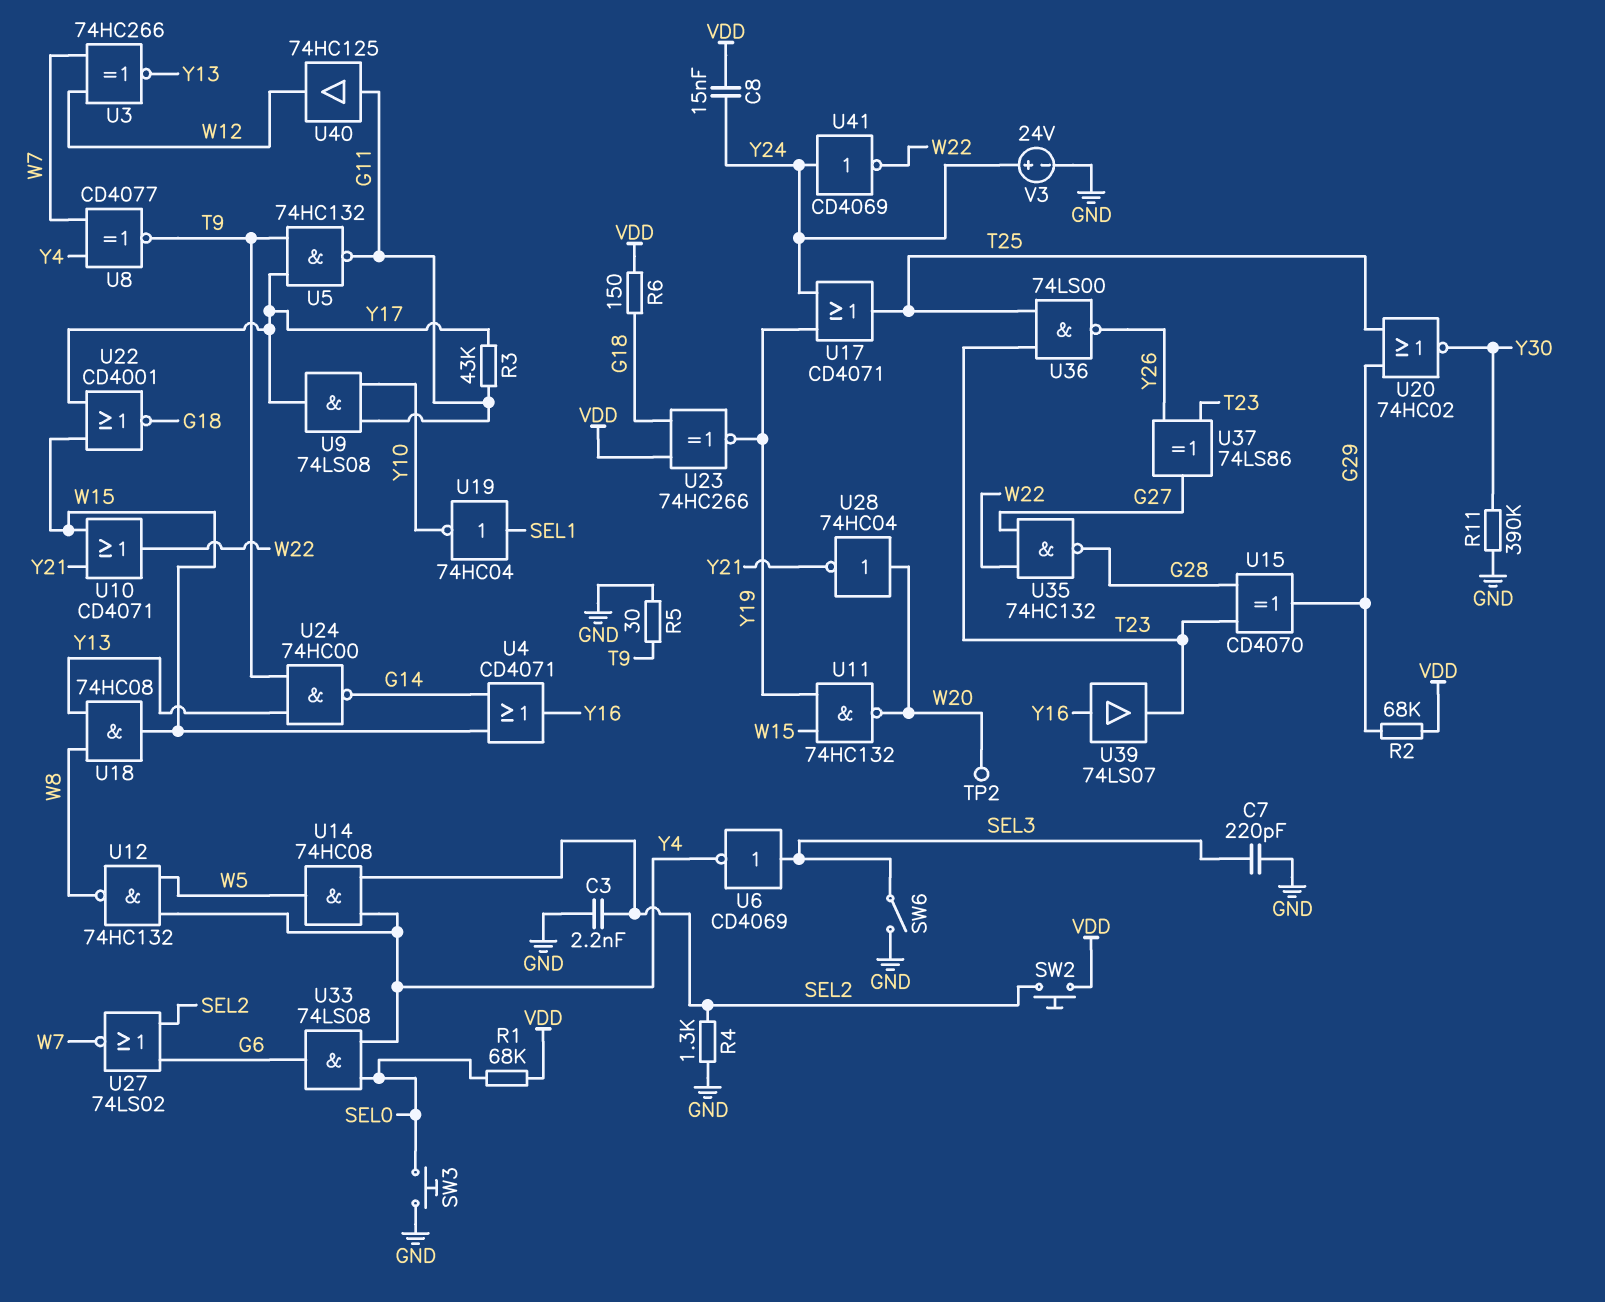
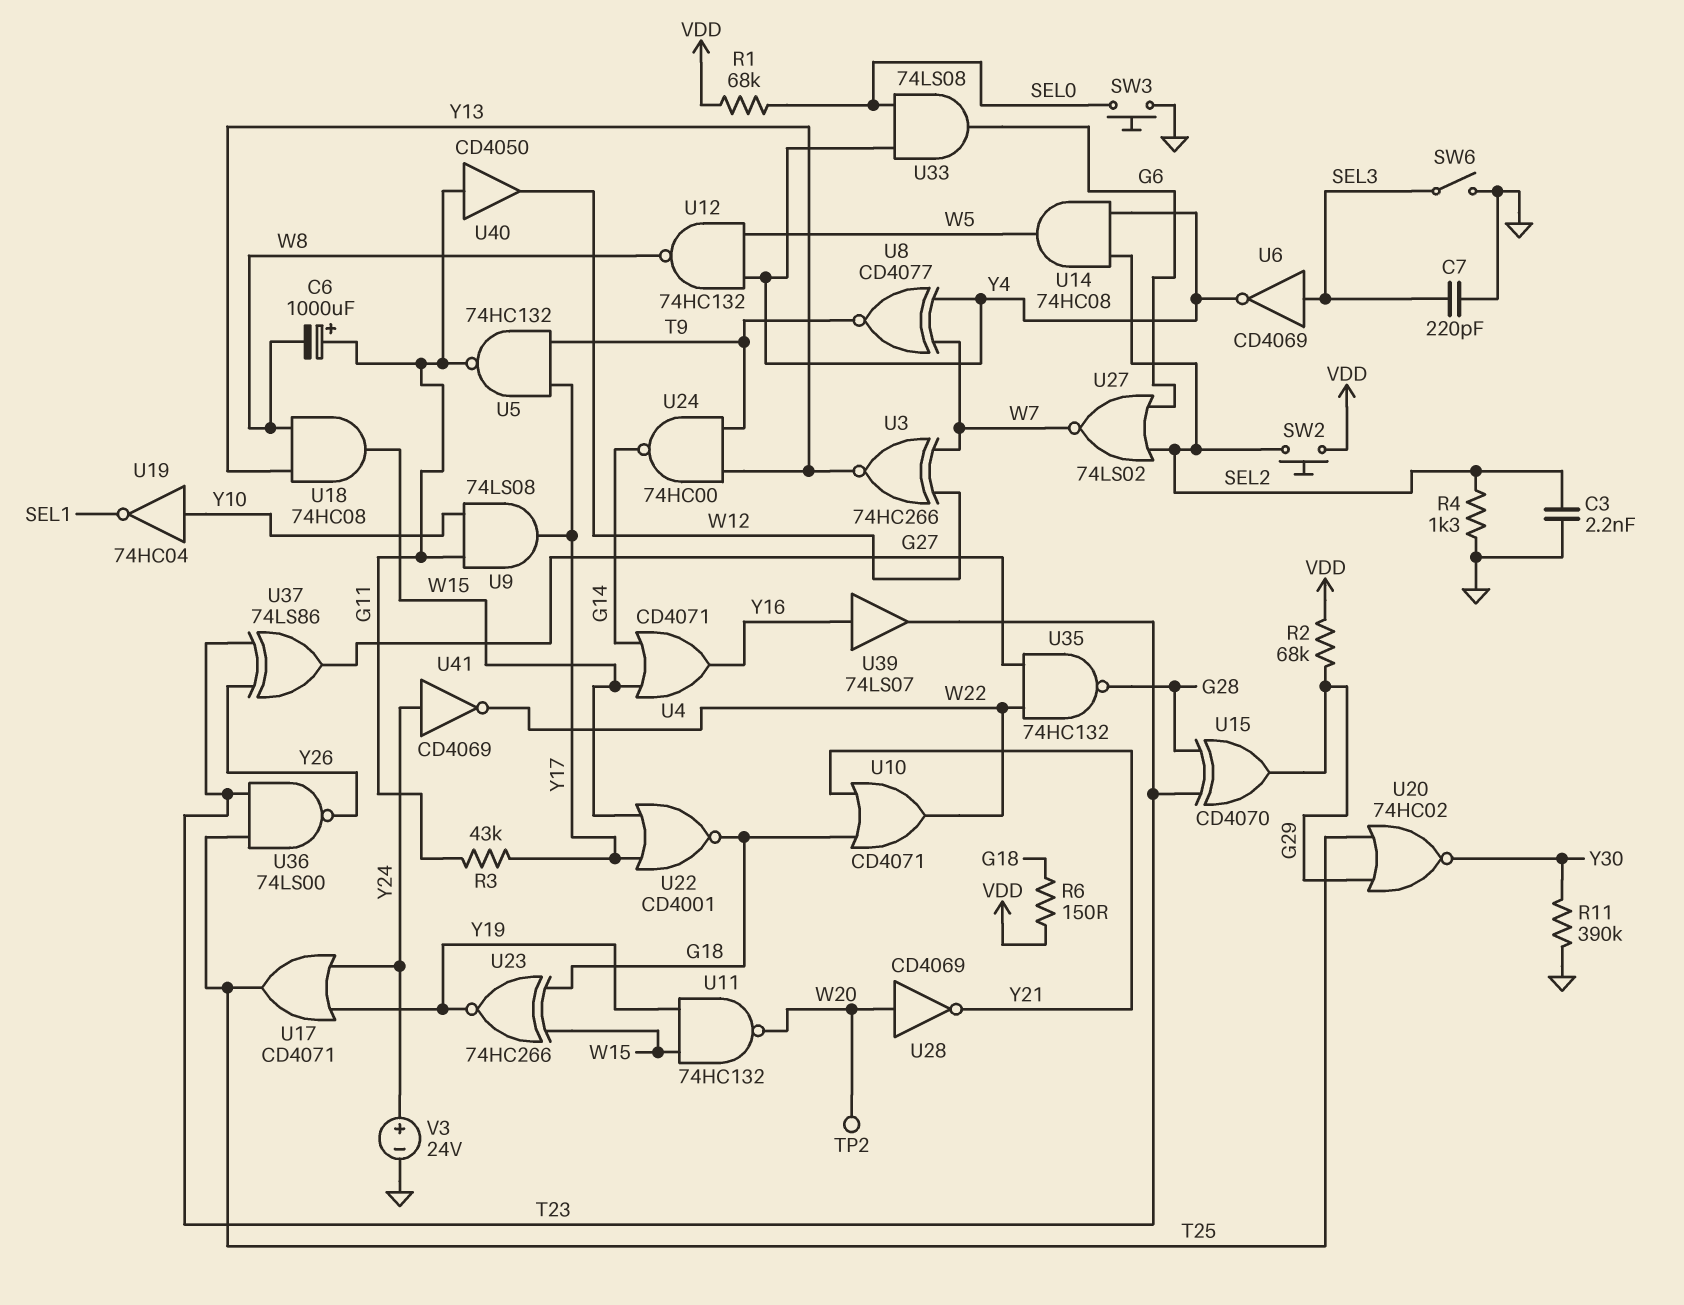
C6: none -> 1000uF (plus G11, minus W8)
C8: 15nF (VDD, Y24) -> none
R5: 30 (GND, T9) -> none
U10: OR CD4071 (in W15, in Y21, out W22) -> OR CD4071 (in G18, in Y21, out W22)
U19: NOT 74HC04 (in SEL1, out Y10) -> NOT 74HC04 (in Y10, out SEL1)
U23: XNOR 74HC266 (in G18, in VDD, out Y19) -> XNOR 74HC266 (in G18, in W15, out Y19)
U28: NOT 74HC04 (in W20, out Y21) -> NOT CD4069 (in W20, out Y21)
U40: buffer 74HC125 (in G11, out W12) -> buffer CD4050 (in G11, out W12)

